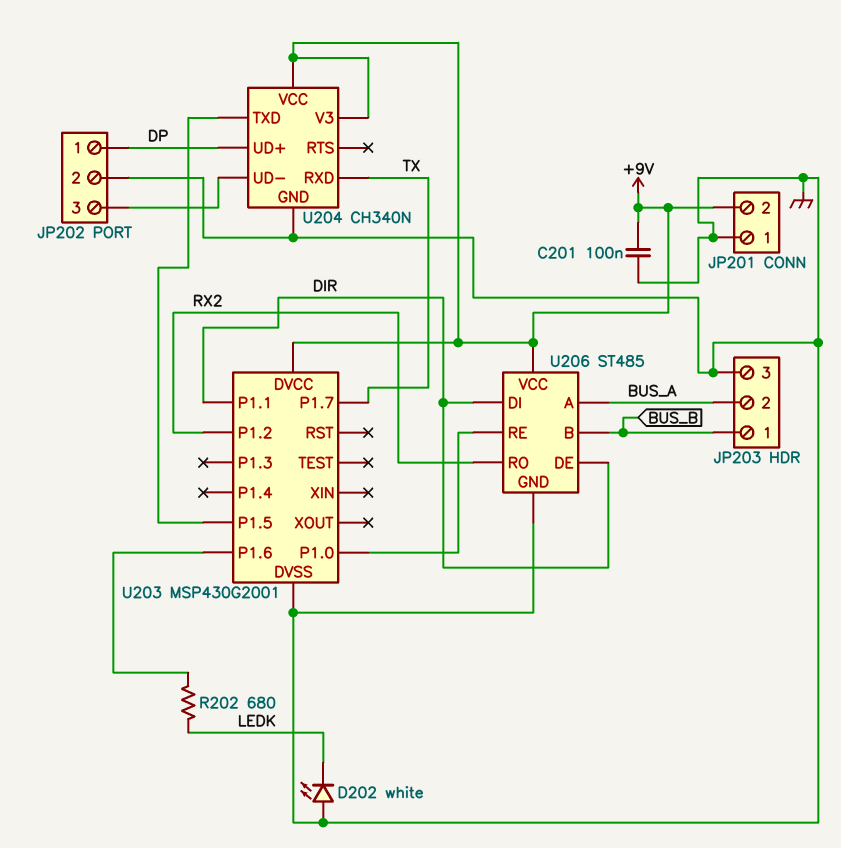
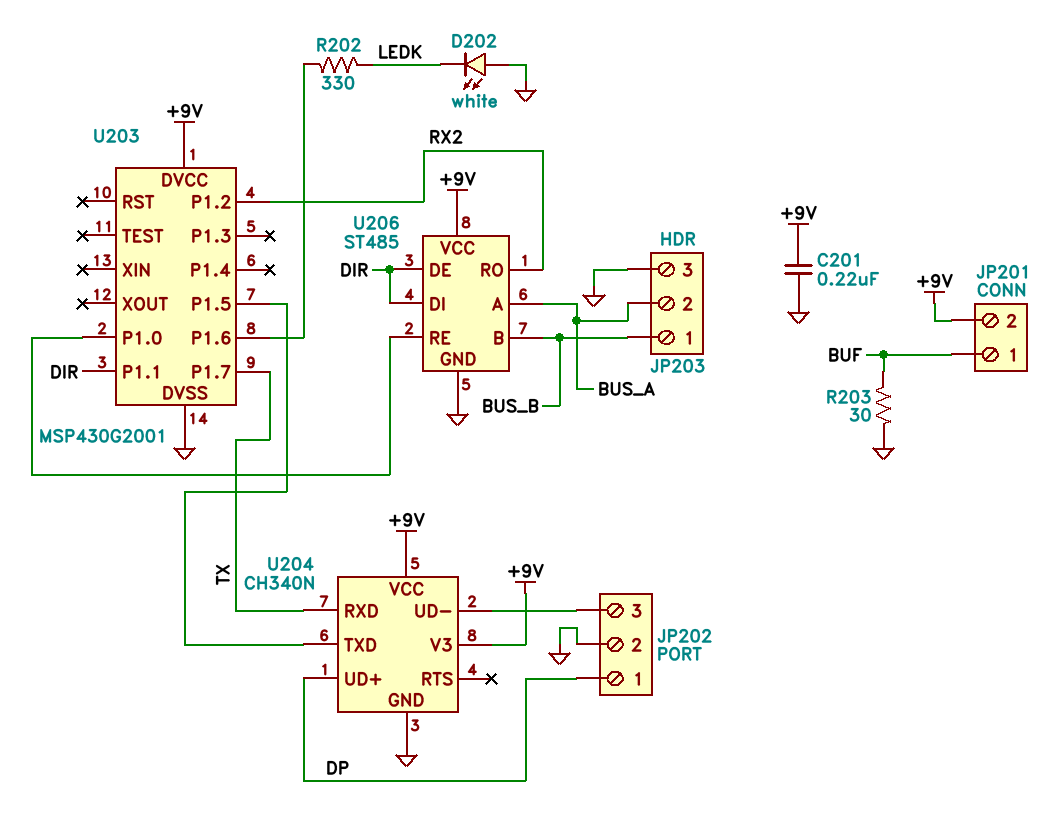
C201: 100nF (+9V, GND) -> 220nF (+9V, GND)
JP201 pin 1: GND -> BUF
R202: 680 (LEDK, U203/P1.6) -> 330 (LEDK, U203/P1.6)
R203: none -> 30 (BUF, GND)

